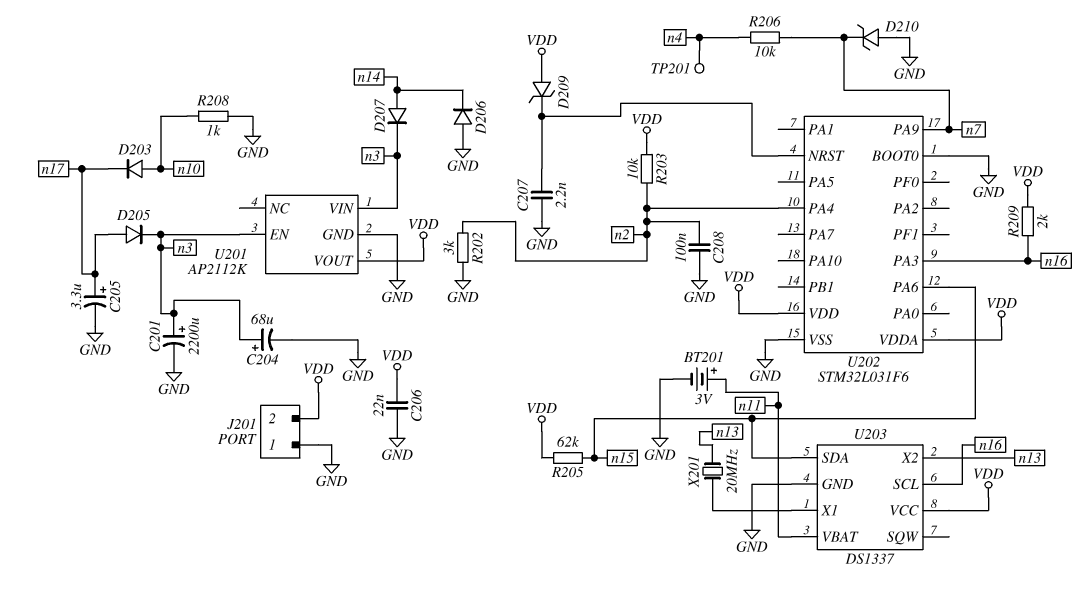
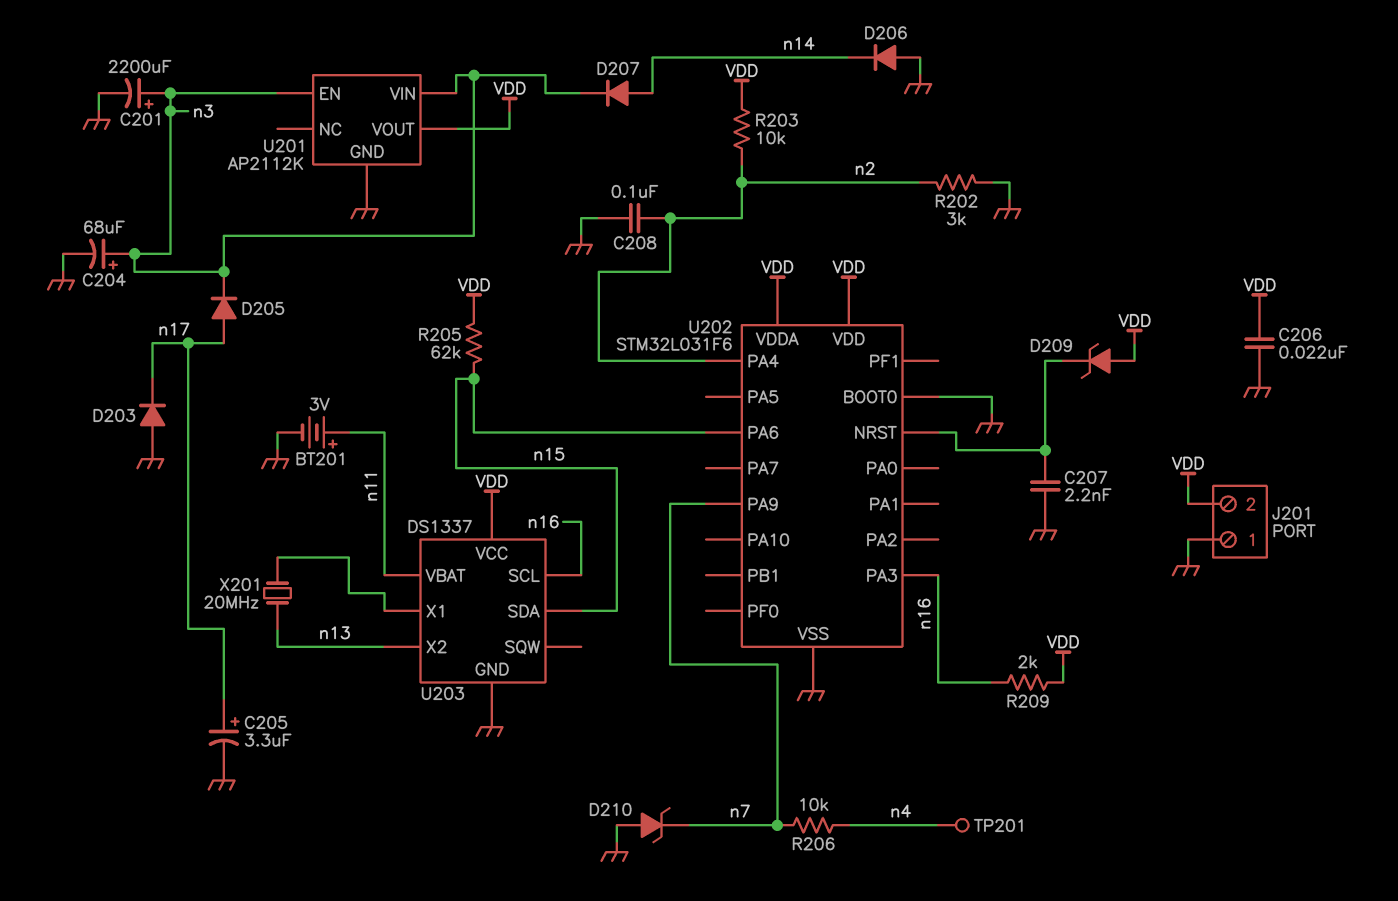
D203: diode (A n10, K n17) -> diode (A GND, K n17)
R208: 1k (GND, n10) -> none

